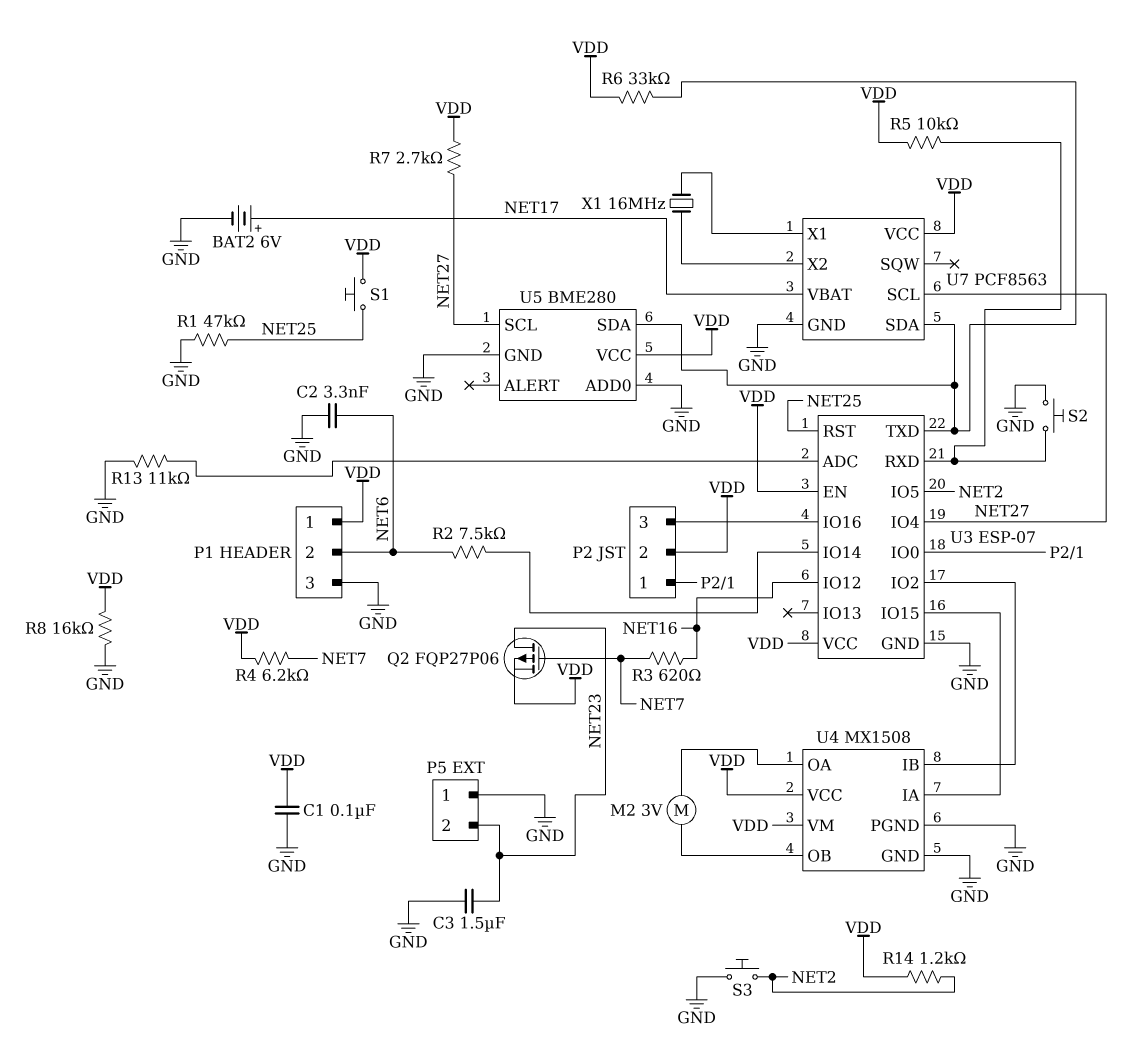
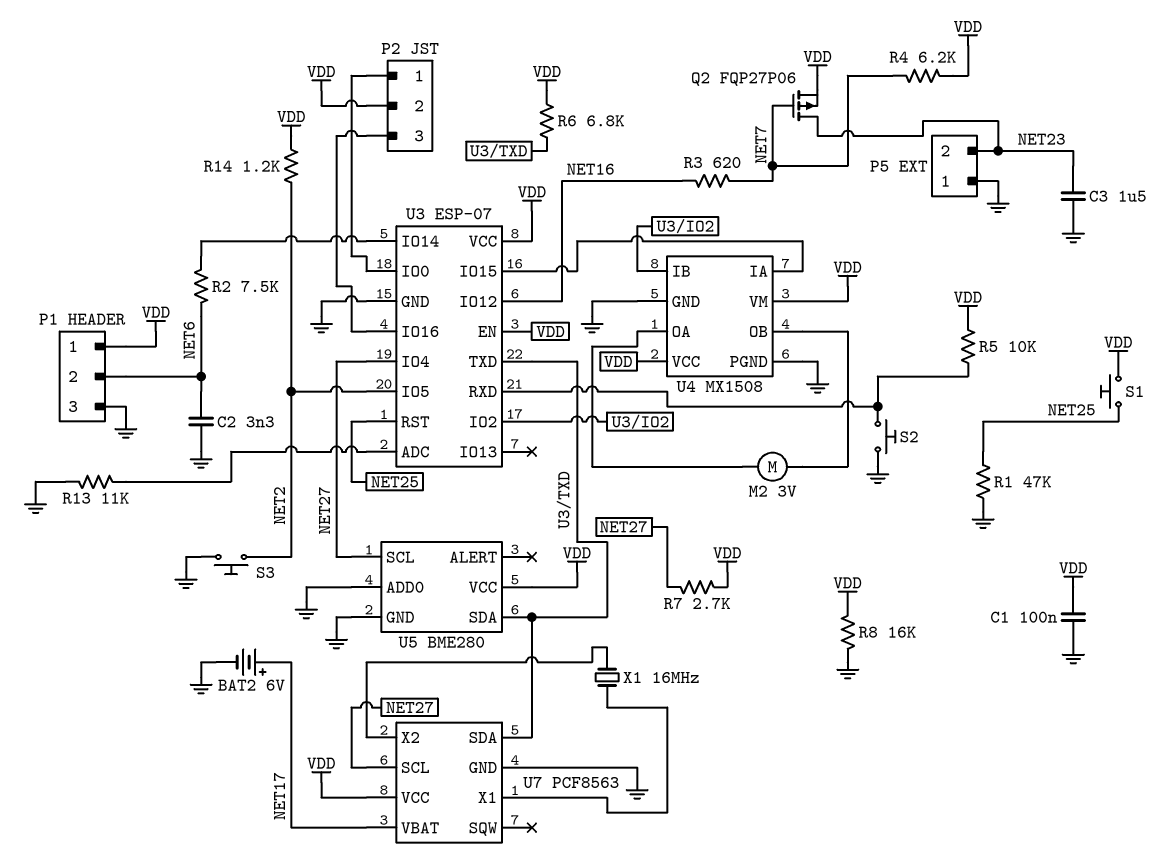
R6: 33k (U3/TXD, VDD) -> 6.8k (U3/TXD, VDD)

